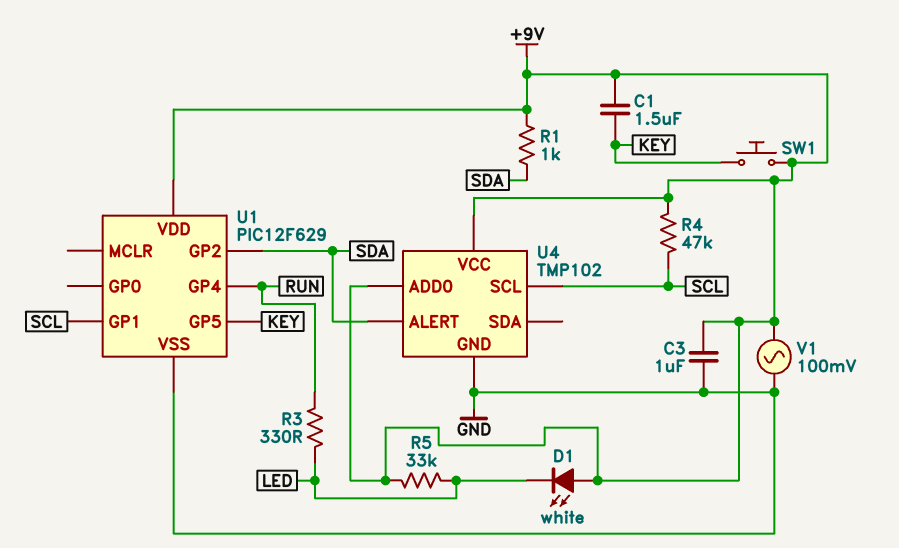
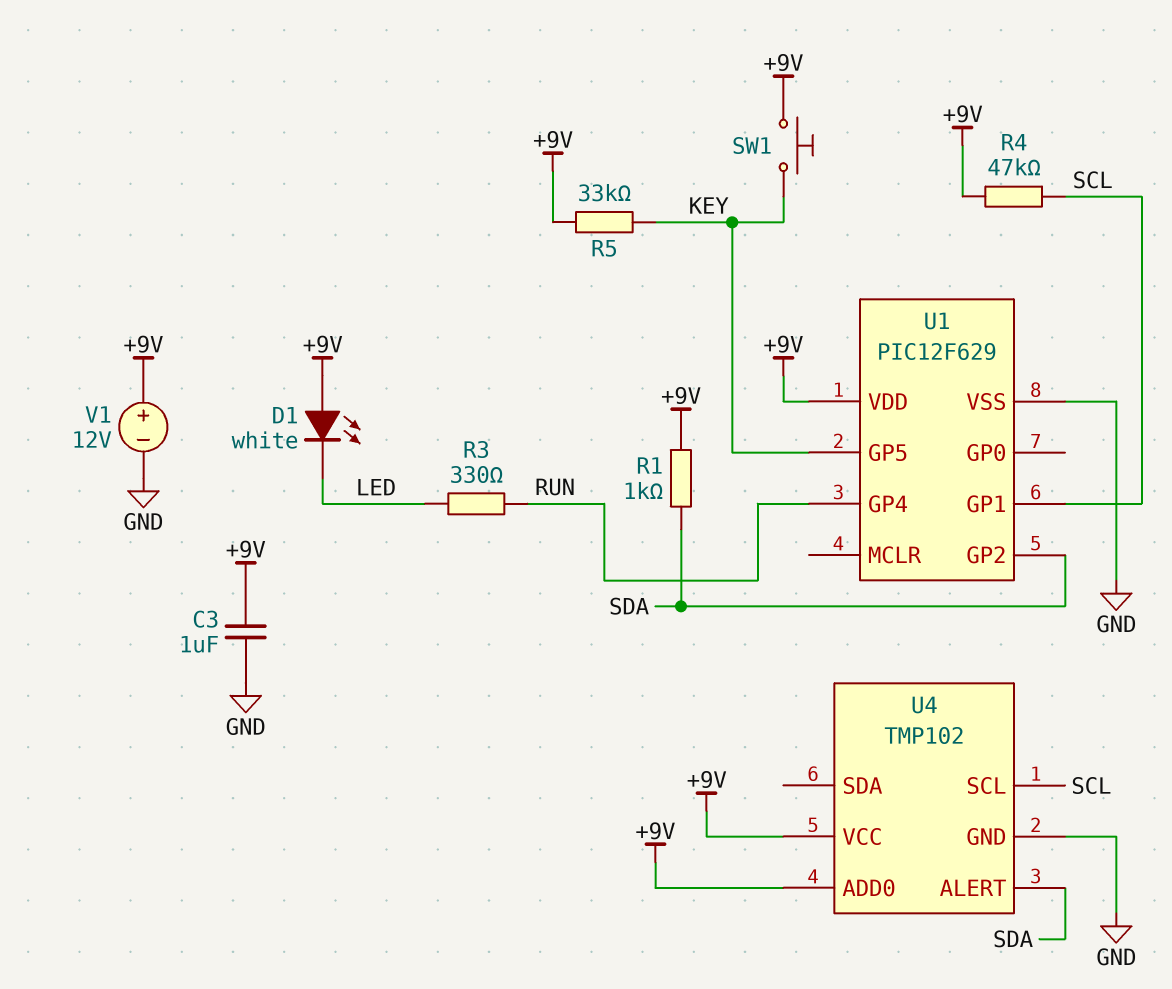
C1: 1.5uF (+9V, KEY) -> none
R5: 33k (+9V, LED) -> 33k (+9V, KEY)
V1: AC 100mV (+9V, GND) -> 12V (plus +9V, minus GND)

